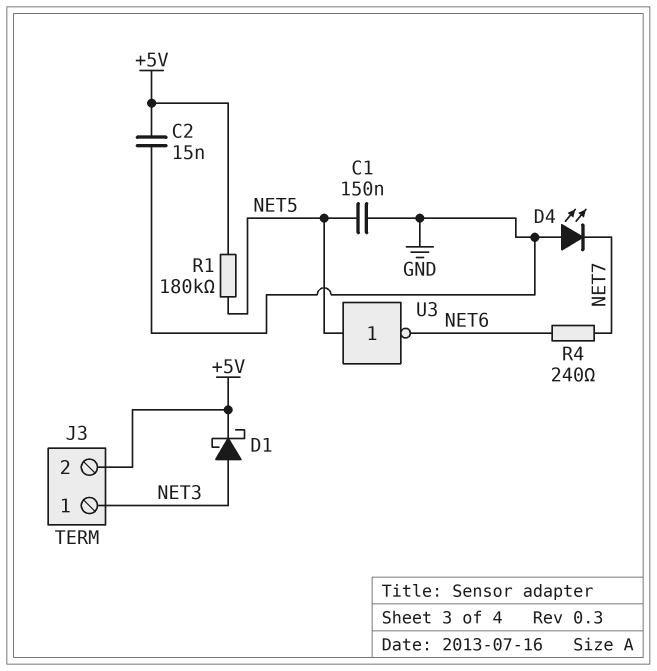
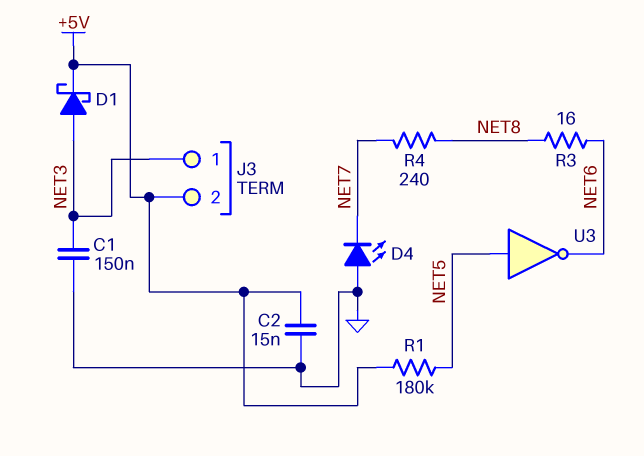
C1: 150nF (GND, NET5) -> 150nF (GND, NET3)
R3: none -> 16 (NET6, NET8)
R4: 240 (NET6, NET7) -> 240 (NET7, NET8)

